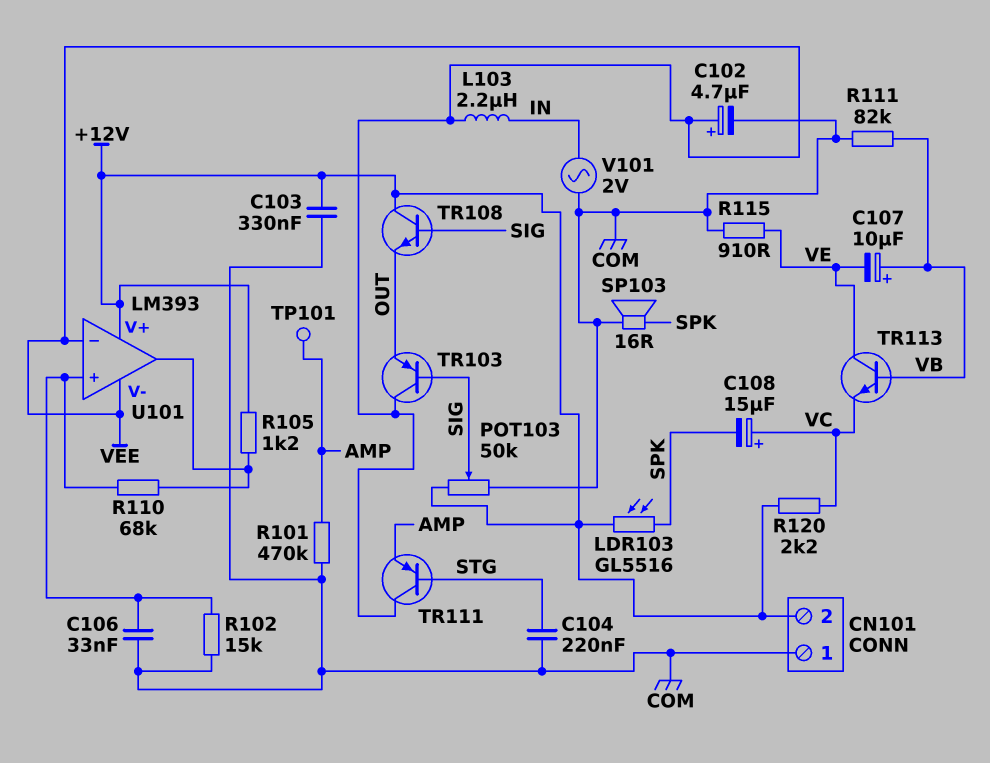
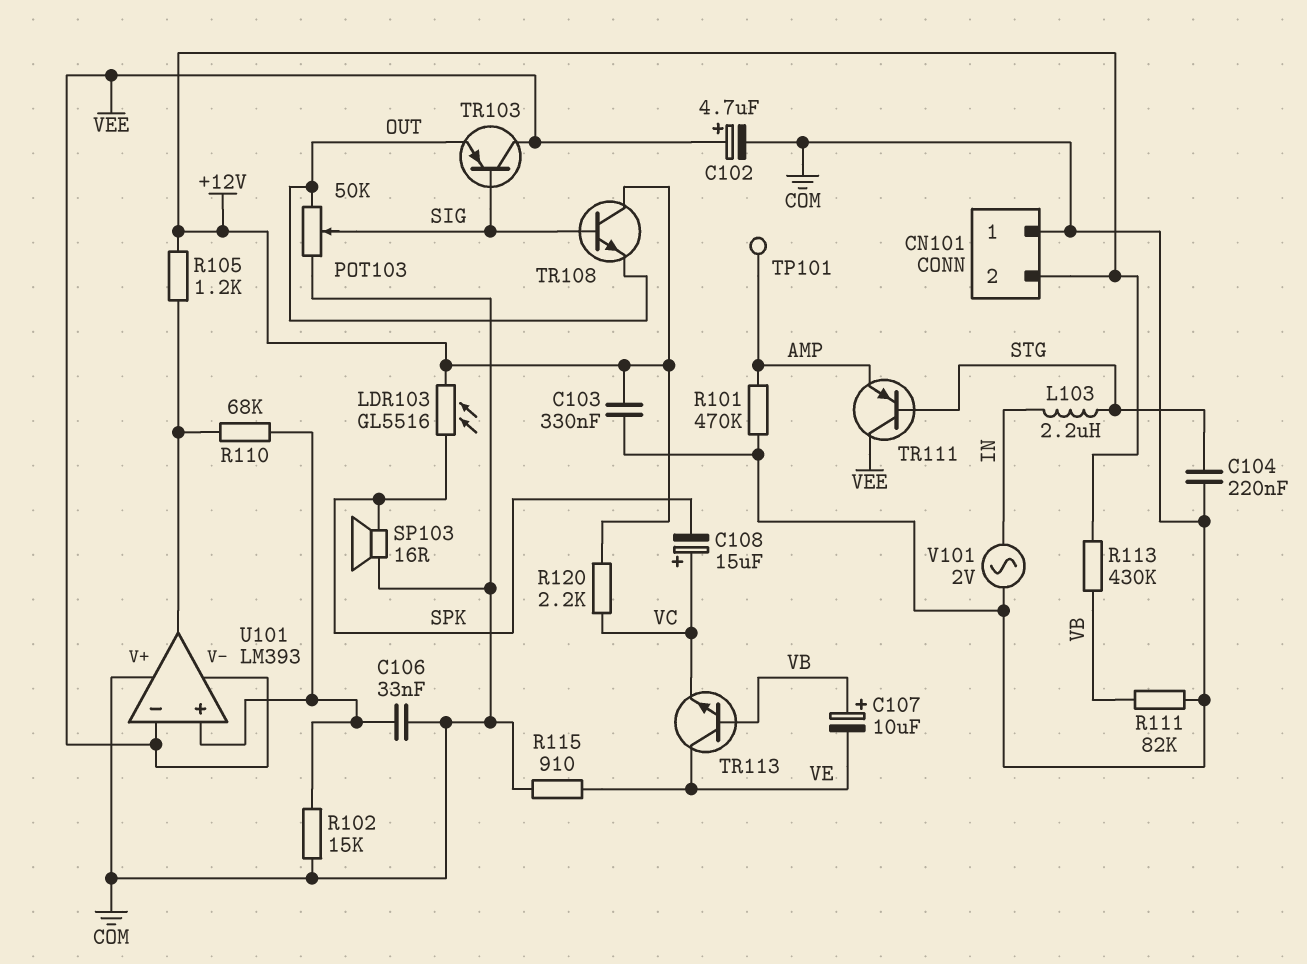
L103: 2.2uH (IN, VEE) -> 2.2uH (IN, STG)
POT103: 50k (+12V, COM, wiper SIG) -> 50k (COM, OUT, wiper SIG)
R113: none -> 430k (+12V, VB)
U101 pin V+: +12V -> COM

